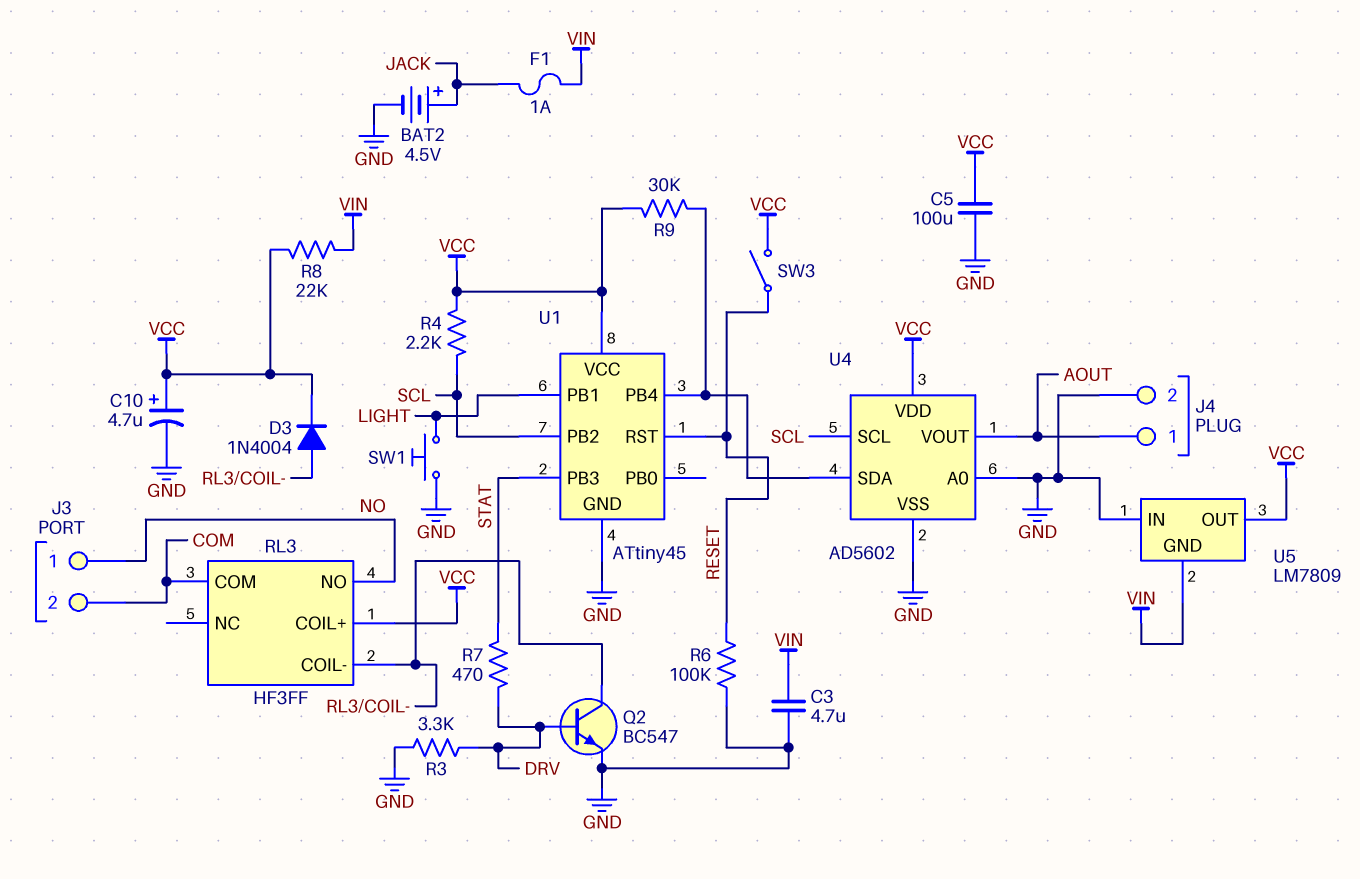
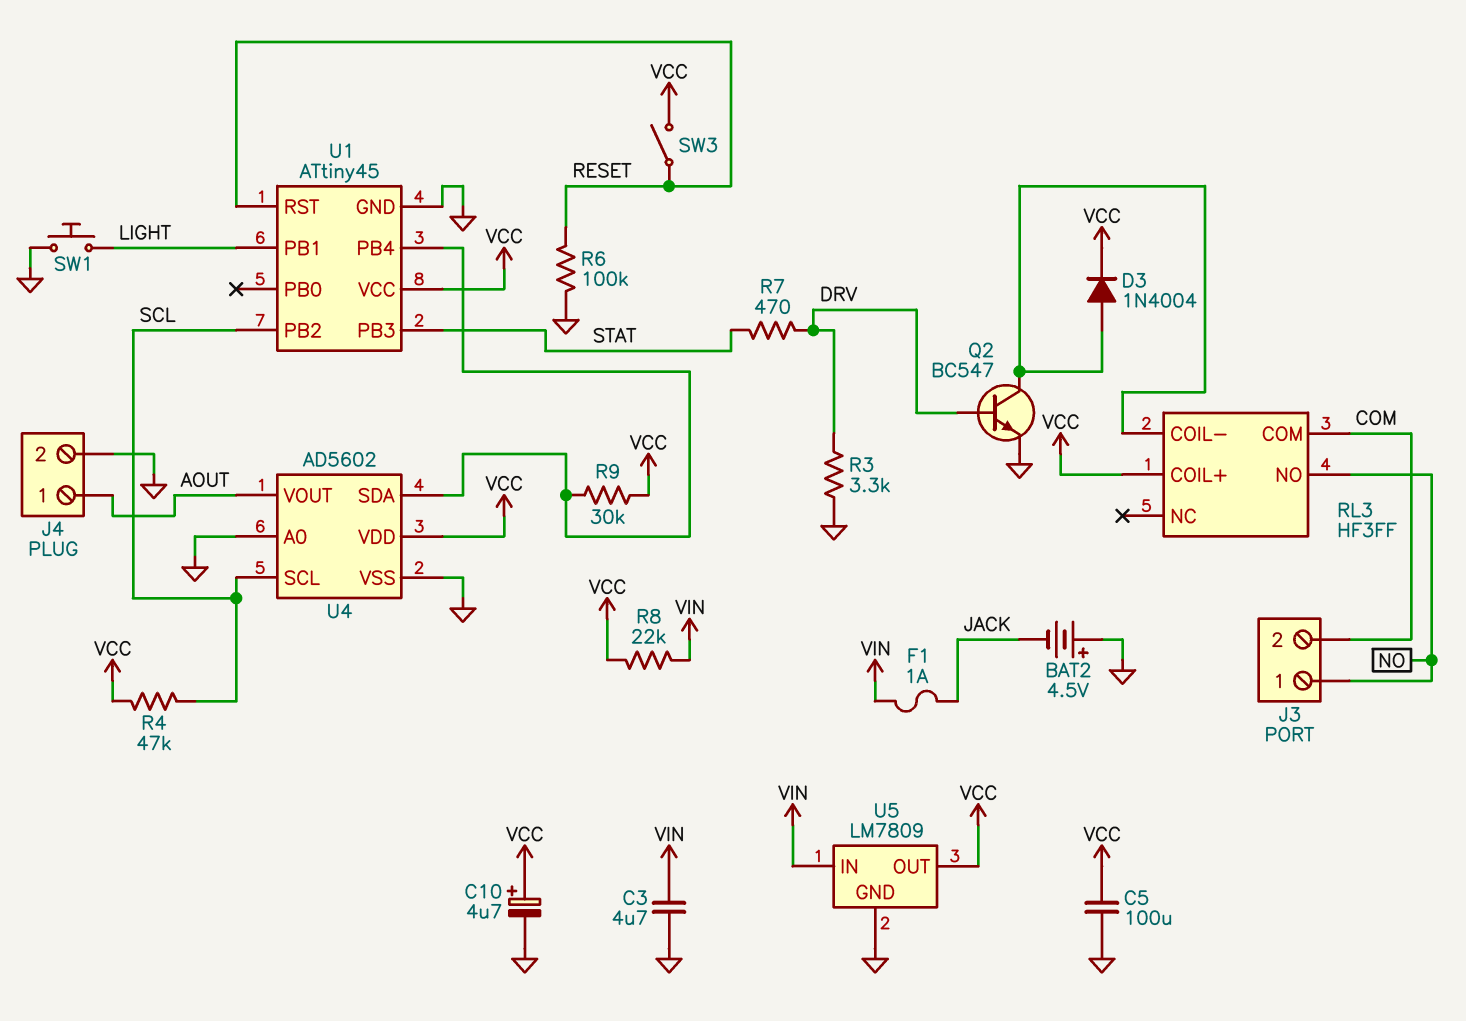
BAT2: 4.5V (plus JACK, minus GND) -> 4.5V (plus GND, minus JACK)
R4: 2.2k (SCL, VCC) -> 47k (SCL, VCC)
U5 pin GND: VIN -> GND
U5 pin IN: GND -> VIN

